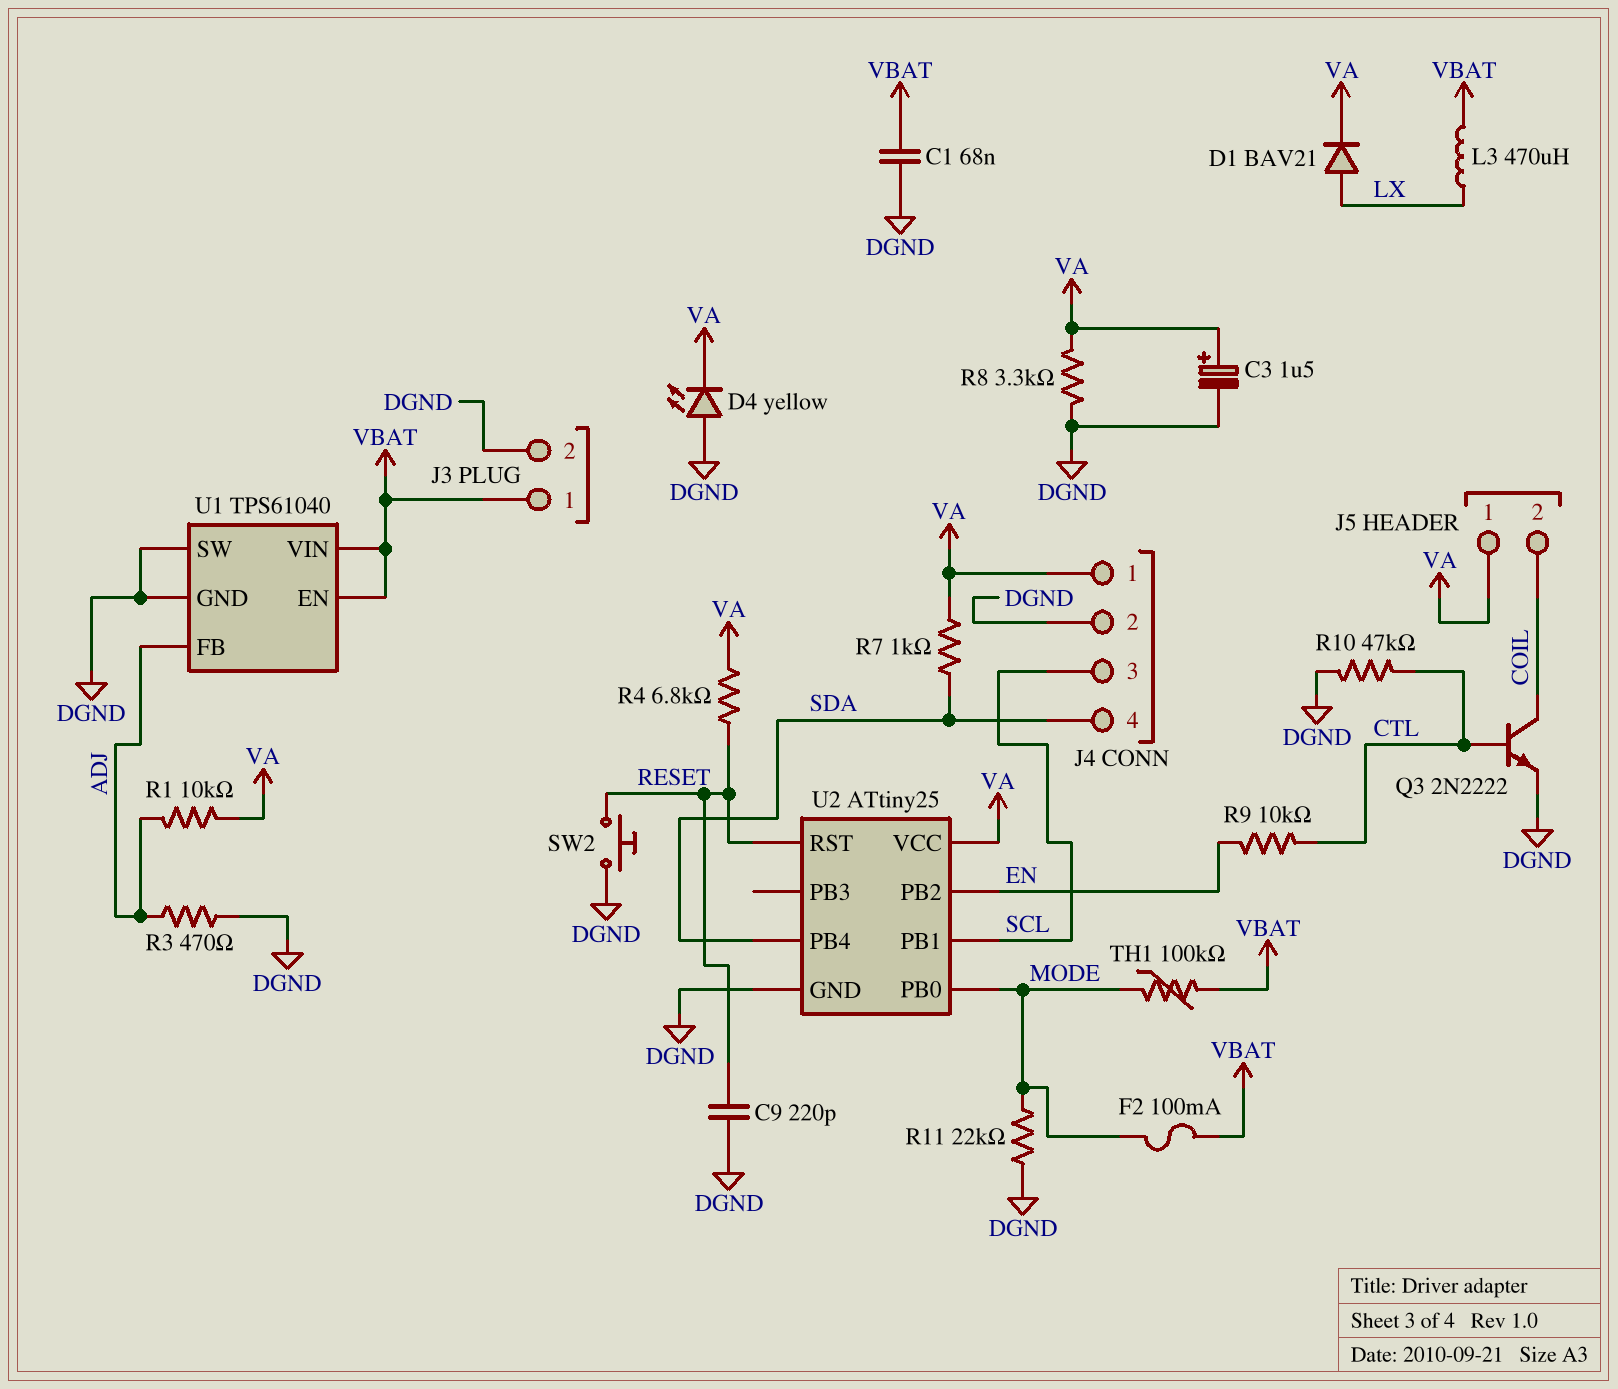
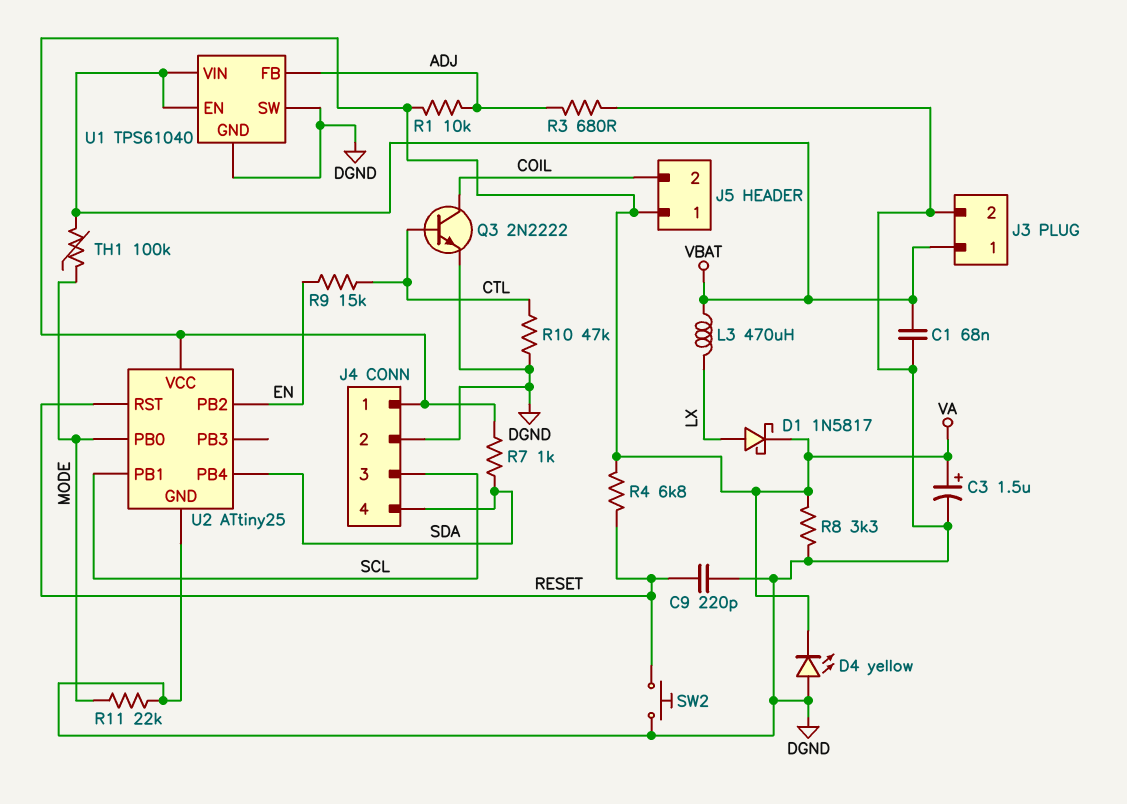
D1: diode BAV21 (A LX, K VA) -> schottky 1N5817 (A LX, K VA)
F2: 100mA (MODE, VBAT) -> none
R3: 470 (ADJ, DGND) -> 680 (ADJ, DGND)
R9: 10k (CTL, EN) -> 15k (CTL, EN)

